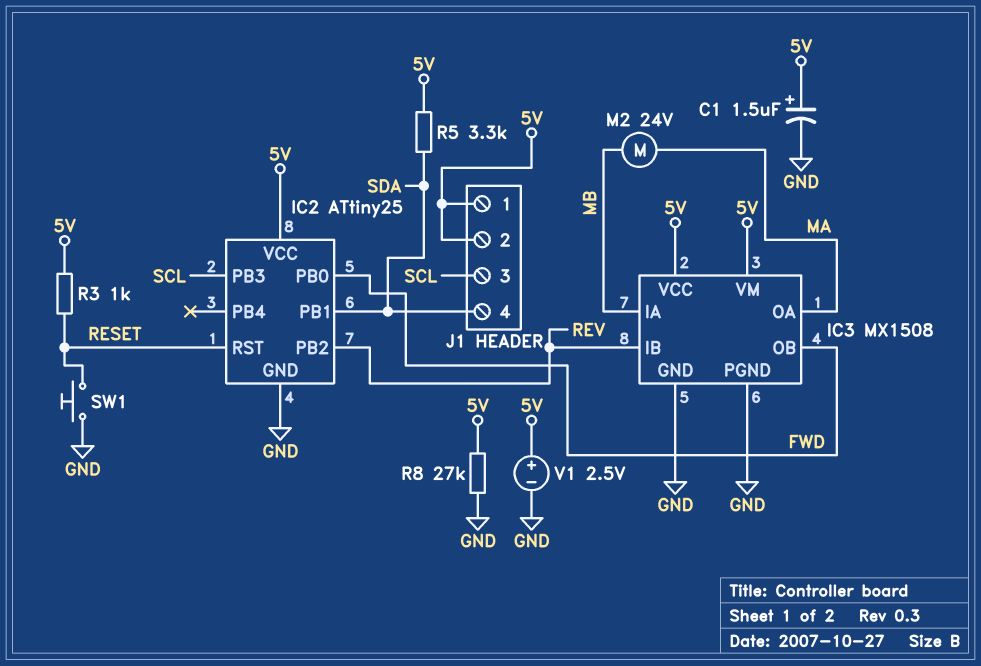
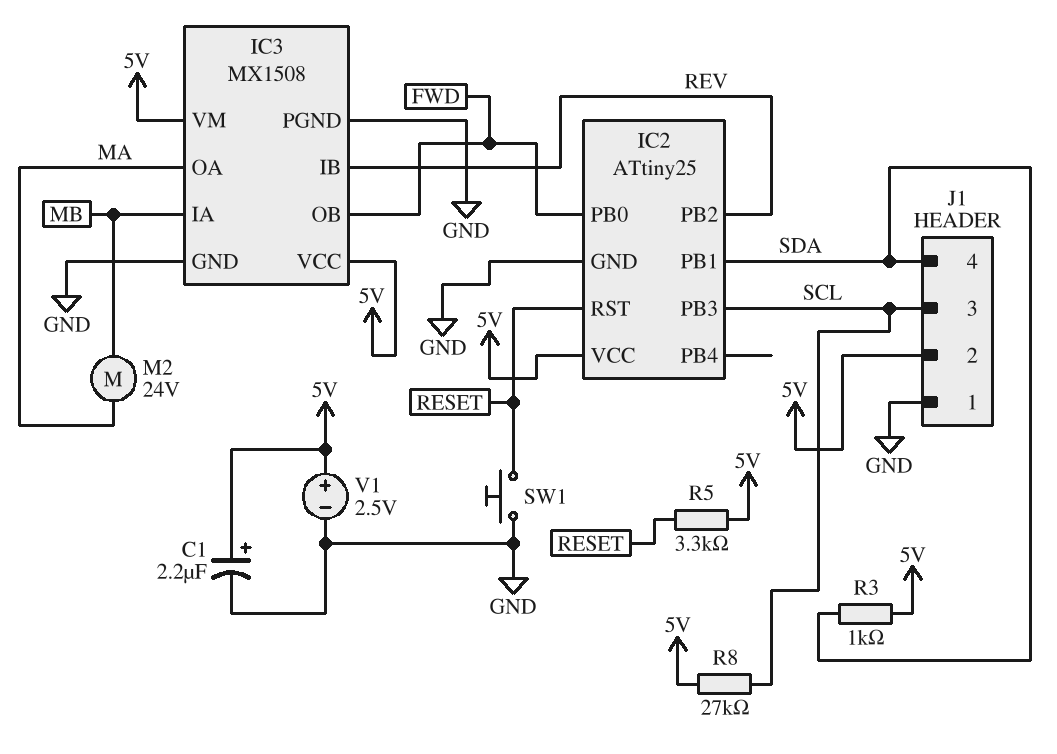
C1: 1.5uF (plus 5V, minus GND) -> 2.2uF (plus 5V, minus GND)
J1 pin 1: 5V -> GND
R3: 1k (5V, RESET) -> 1k (5V, SDA)
R5: 3.3k (5V, SDA) -> 3.3k (5V, RESET)
R8: 27k (5V, GND) -> 27k (5V, SCL)

